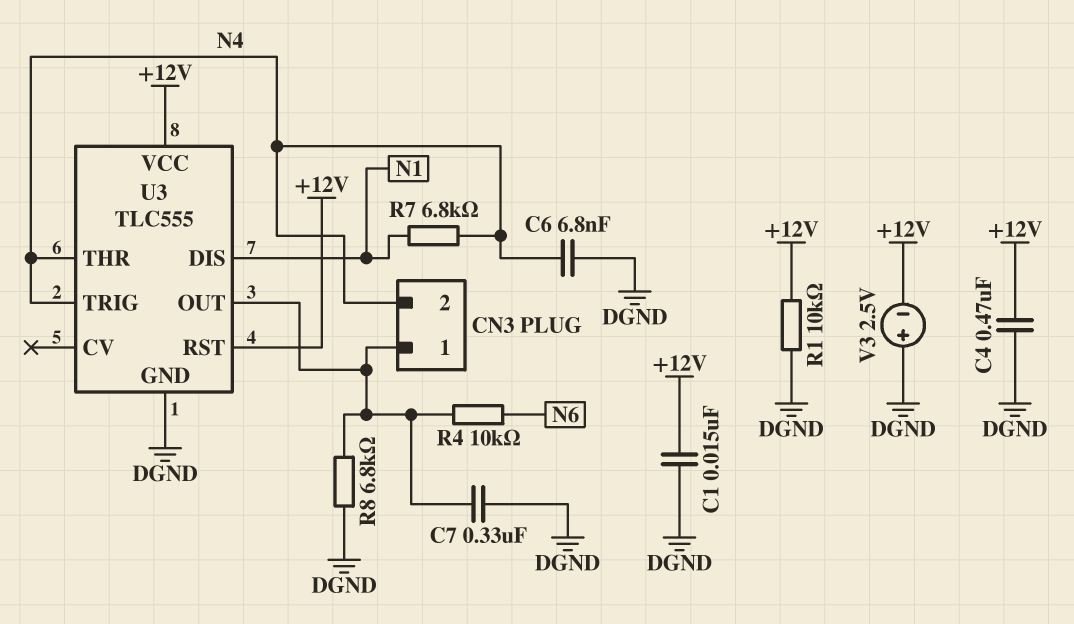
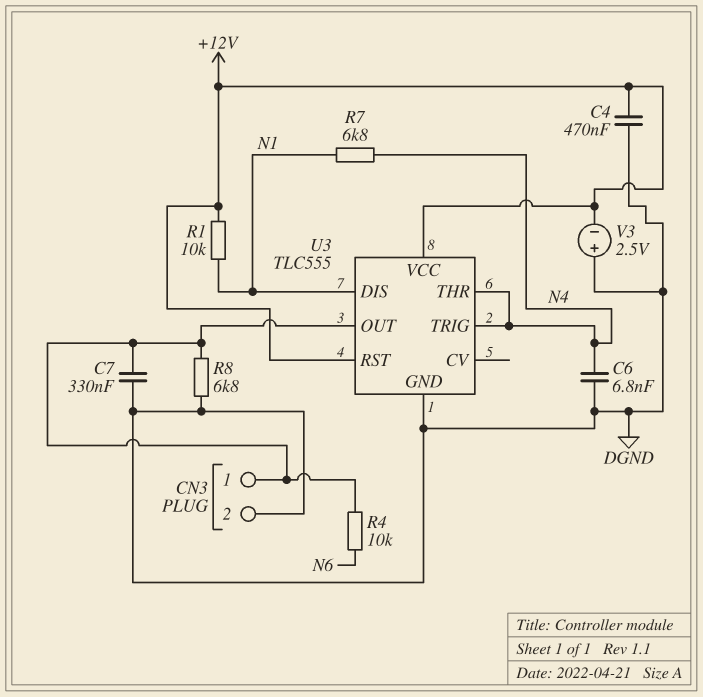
C1: 15nF (+12V, DGND) -> none
CN3 pin 2: N4 -> DGND
R1: 10k (+12V, DGND) -> 10k (+12V, N1)

